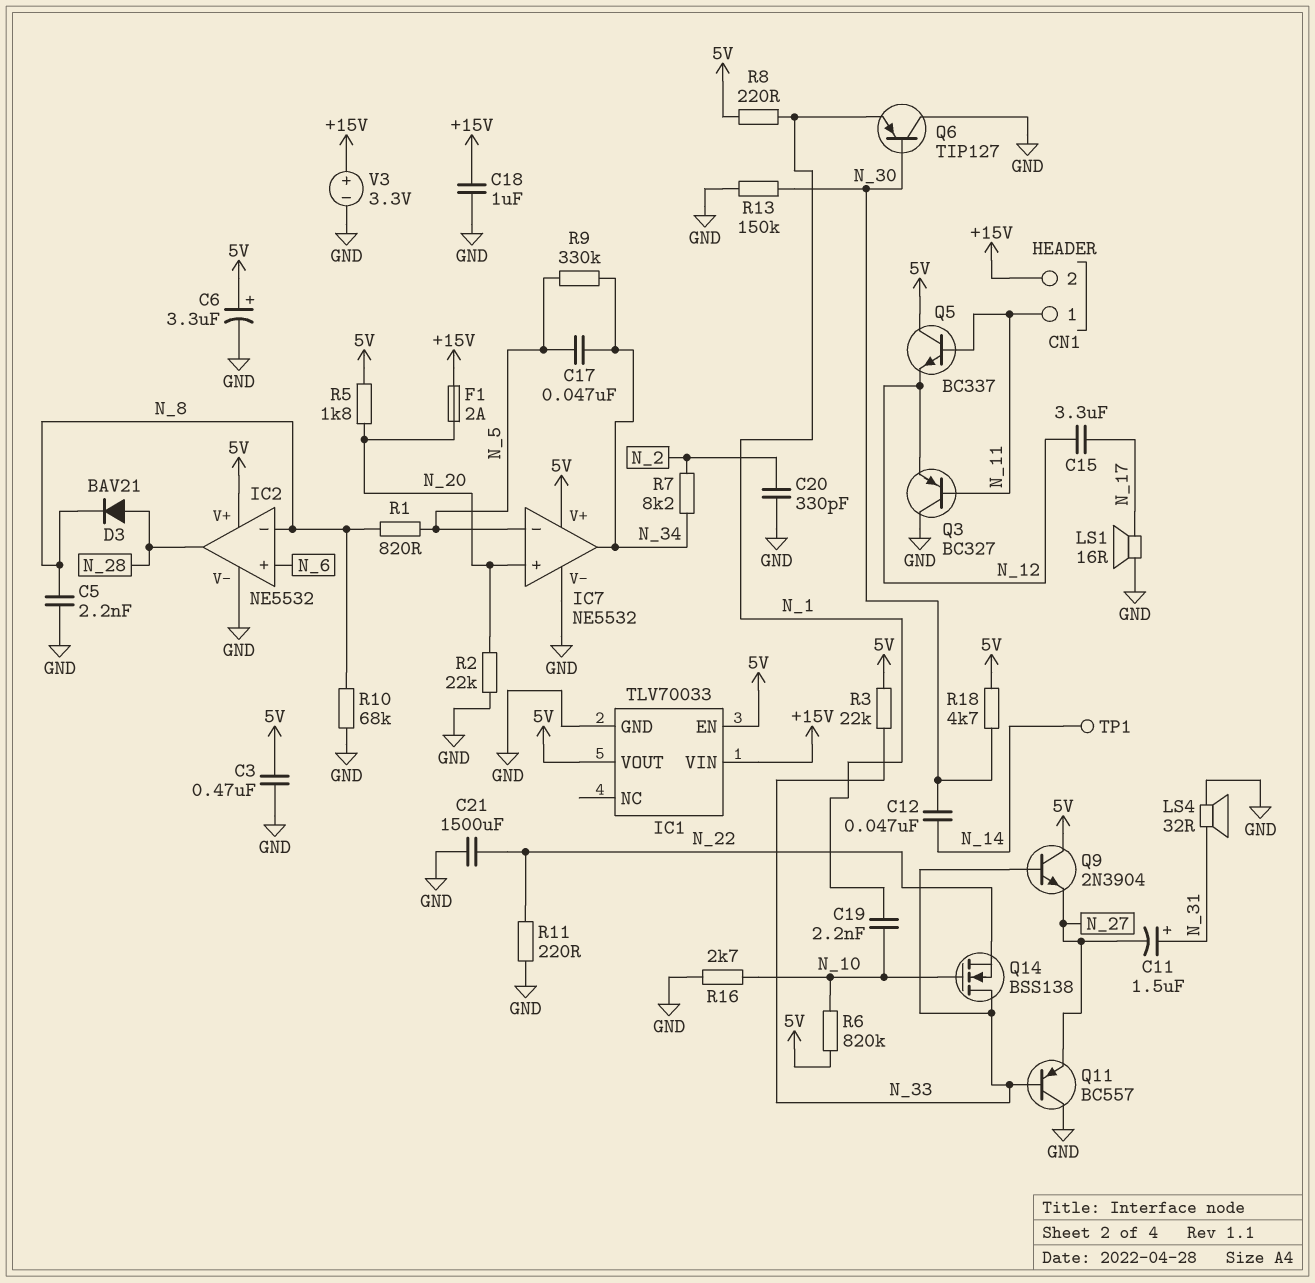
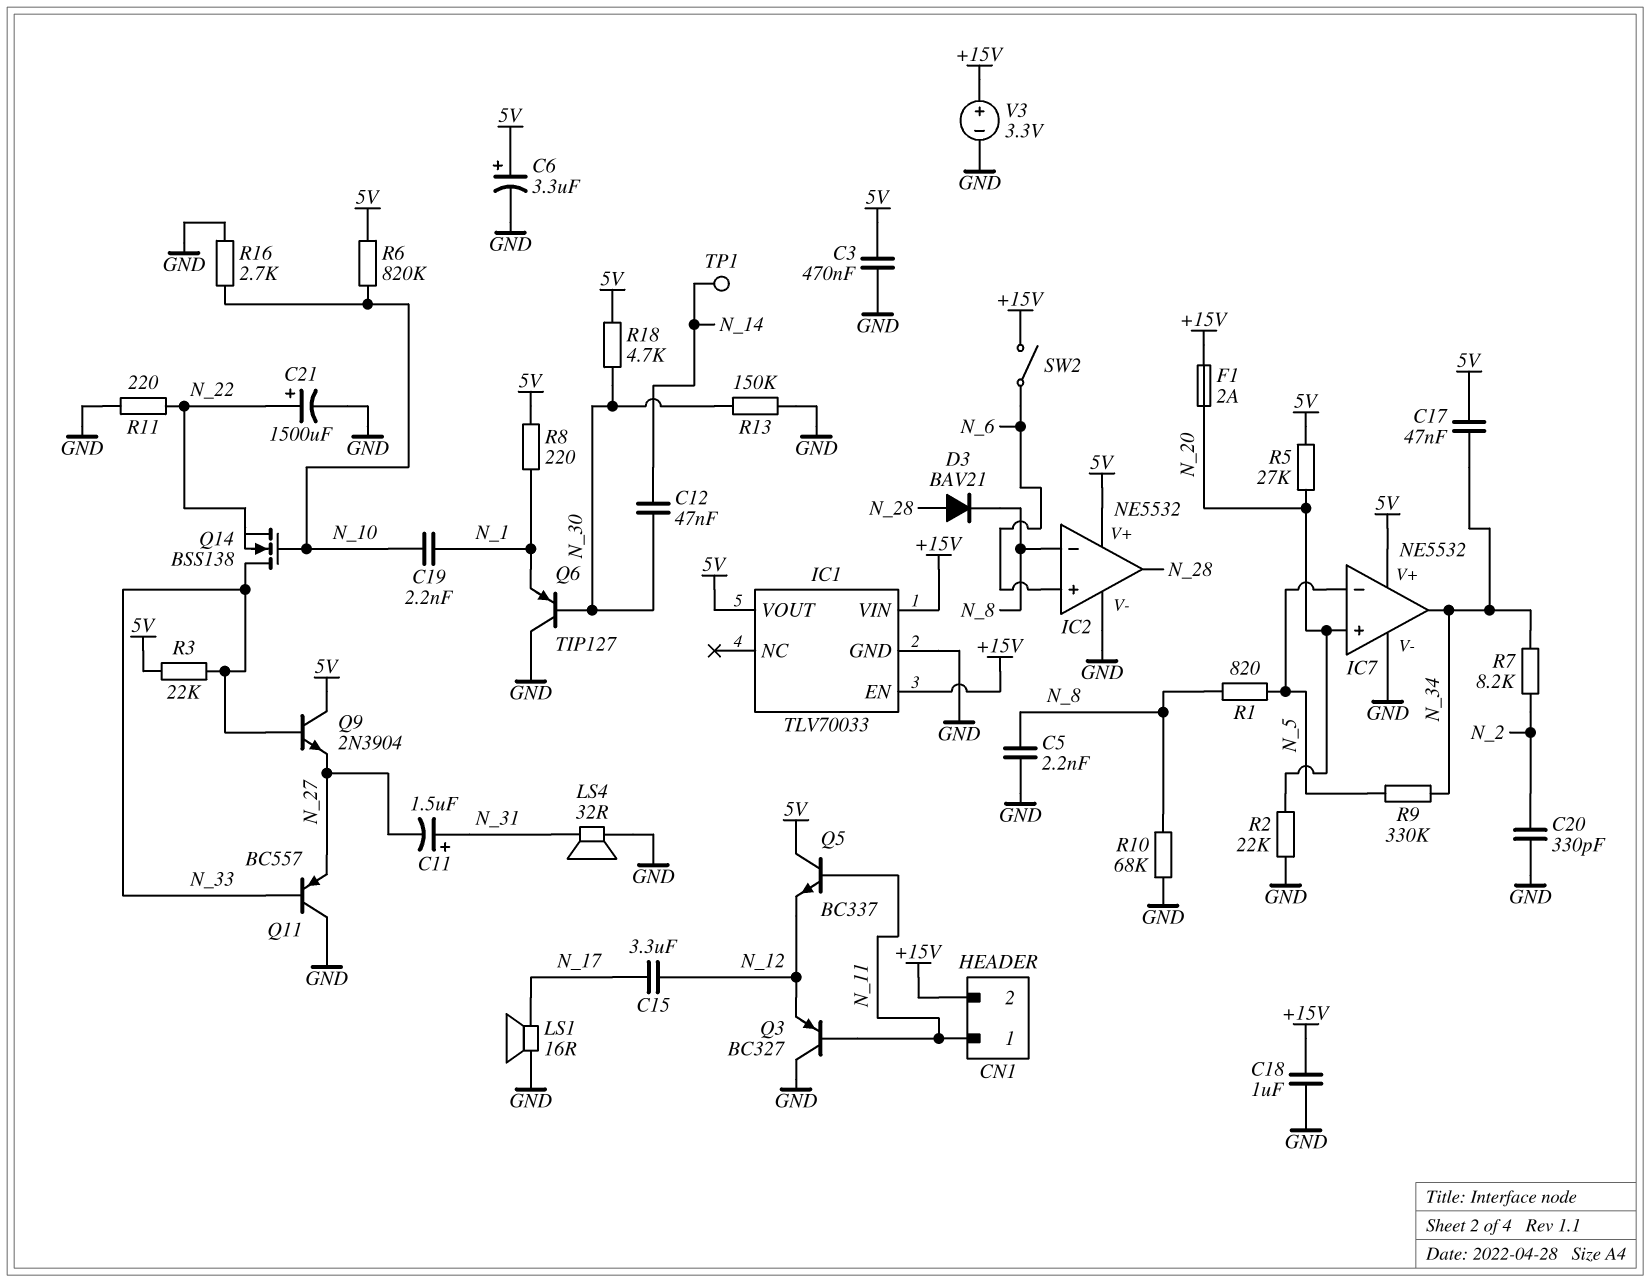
C17: 47nF (N_5, N_34) -> 47nF (5V, N_34)
C21: 1500uF (GND, N_22) -> 1500uF (plus N_22, minus GND)
IC1 pin EN: 5V -> +15V
R5: 1.8k (5V, N_20) -> 27k (5V, N_20)
SW2: none -> switch (+15V, N_6)

